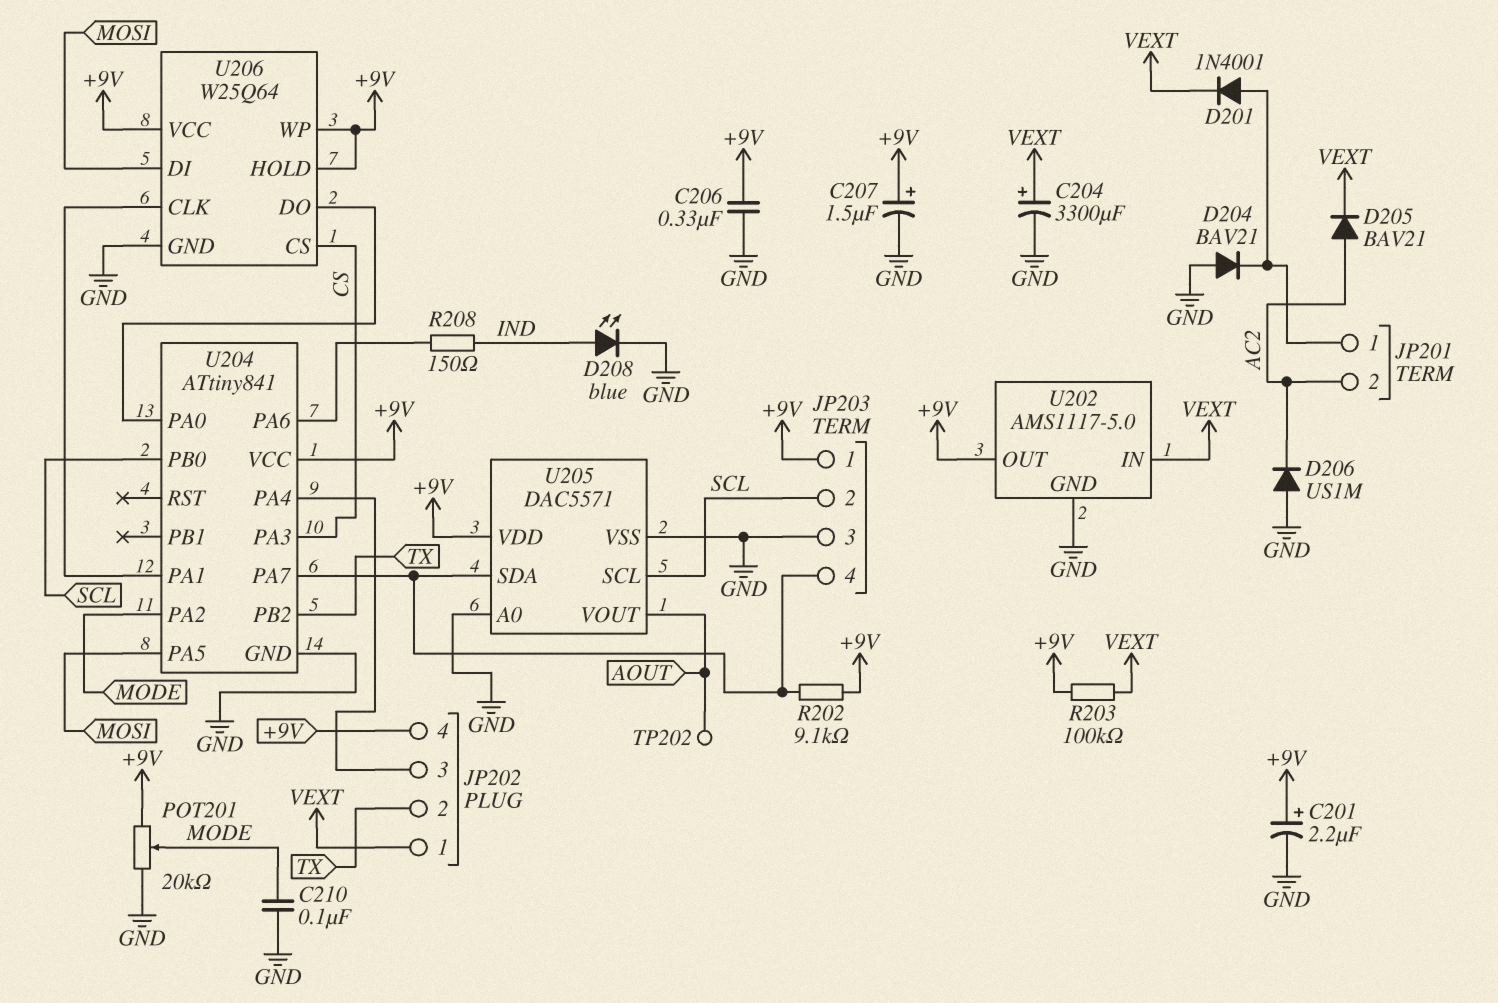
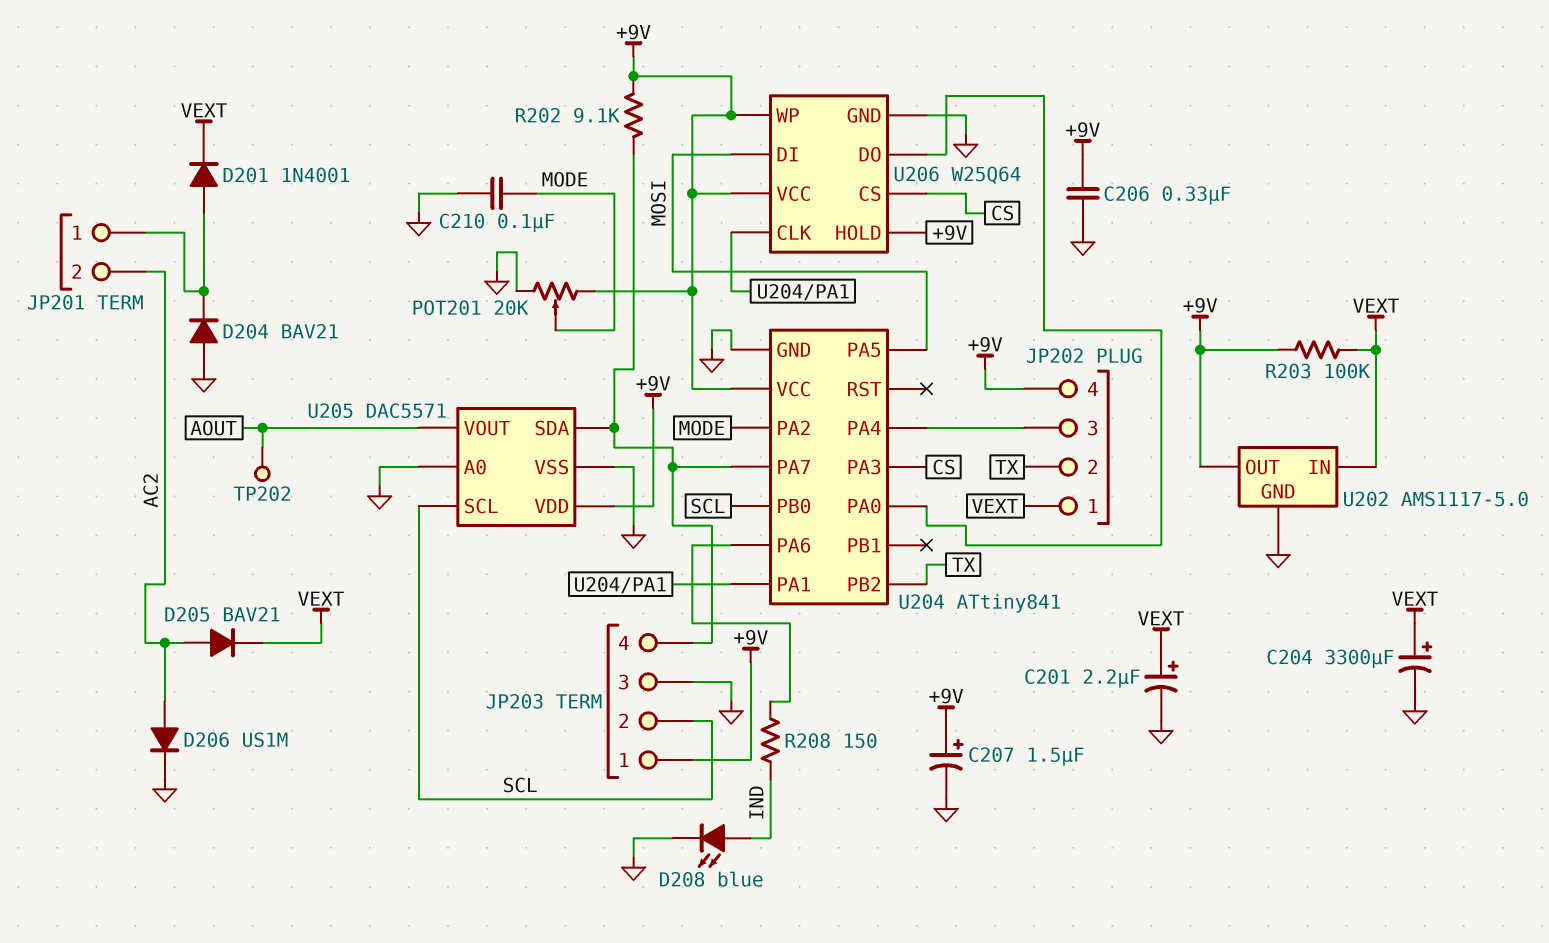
C201: 2.2uF (plus +9V, minus GND) -> 2.2uF (plus VEXT, minus GND)
D206: diode US1M (A GND, K AC2) -> diode US1M (A AC2, K GND)

